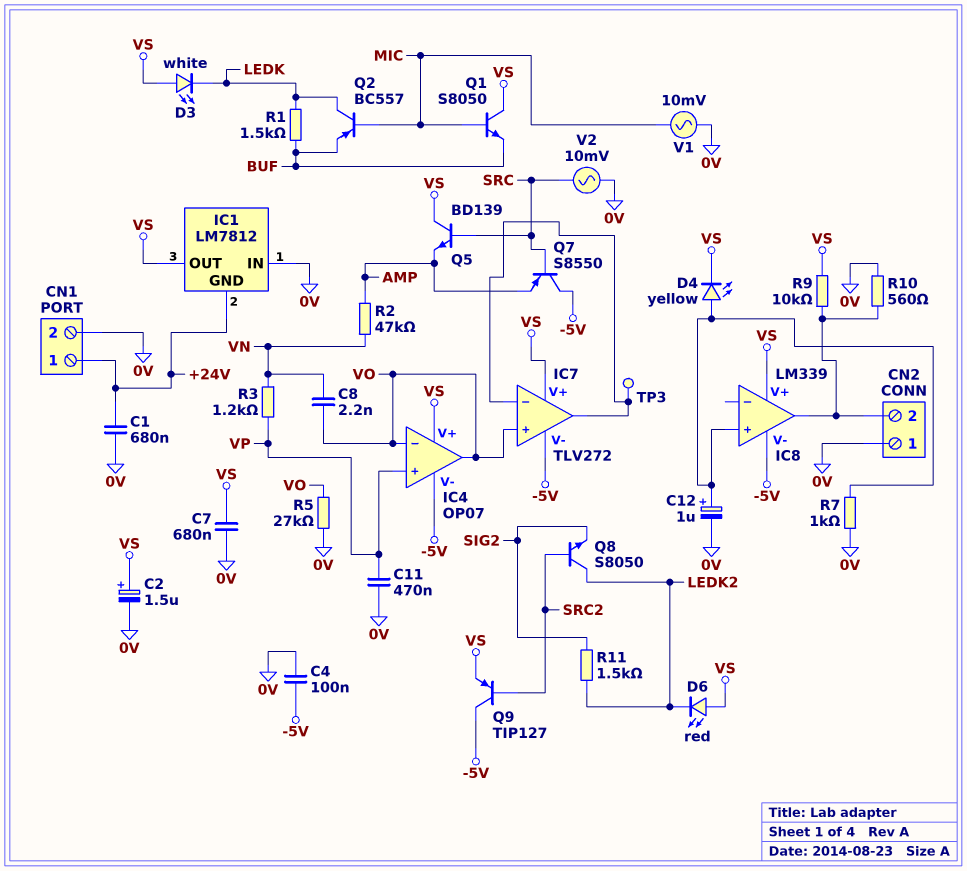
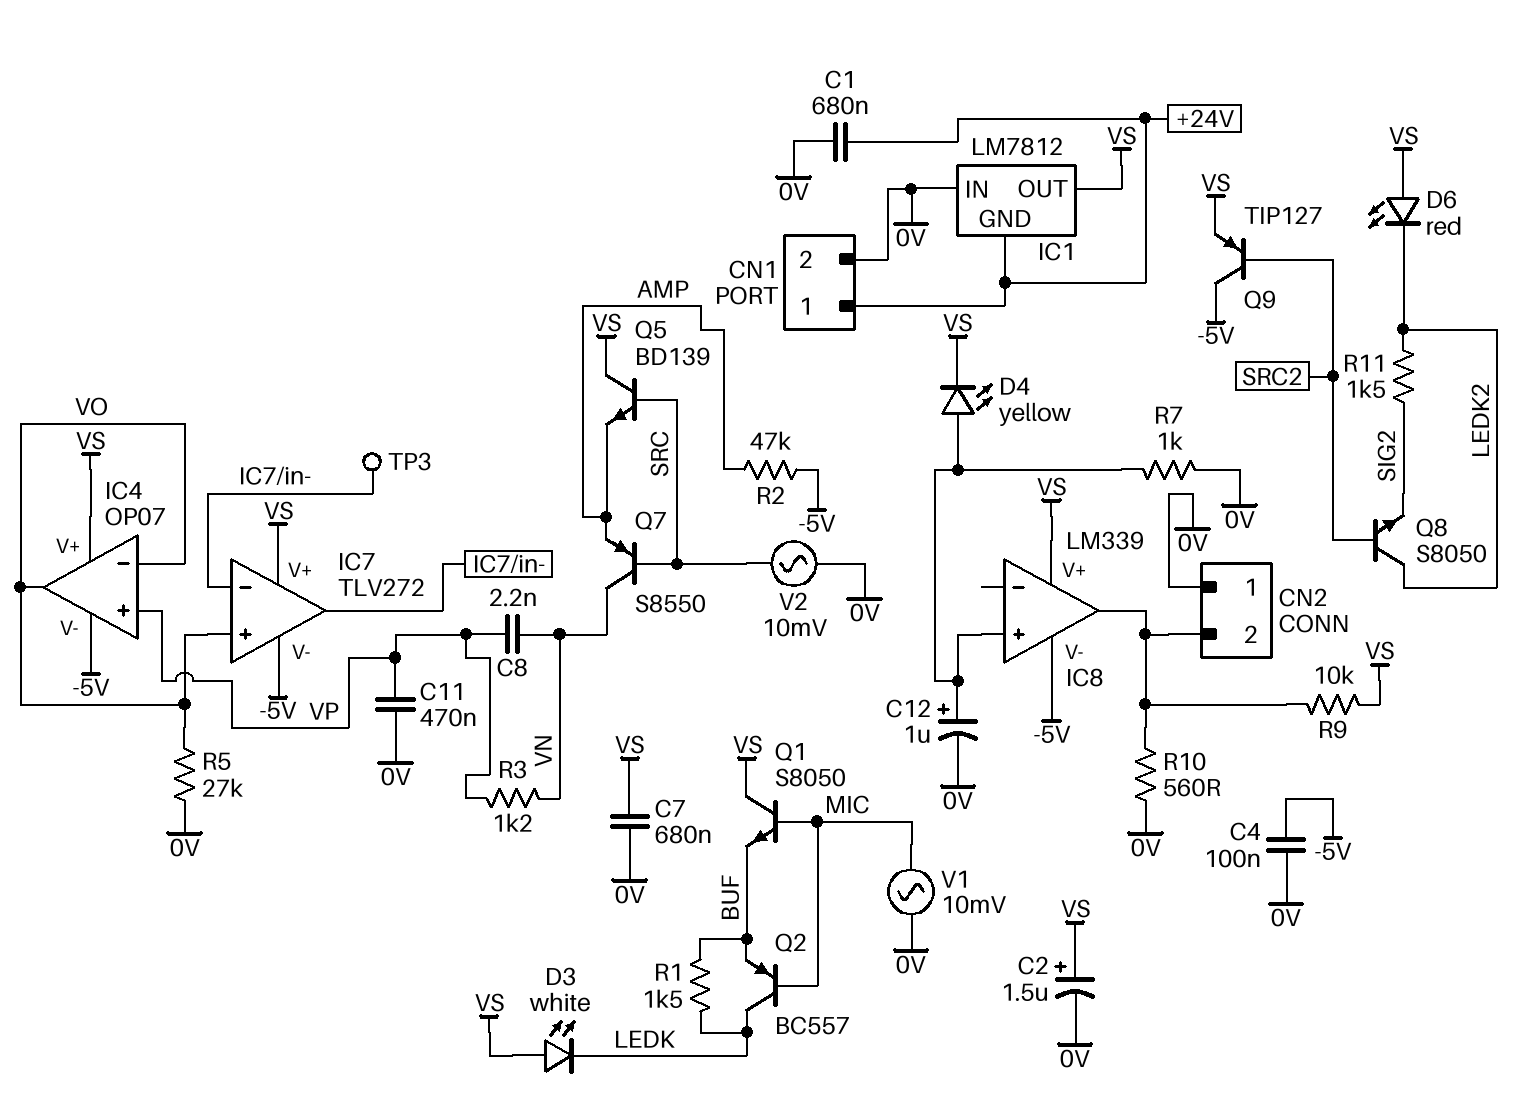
C8: 2.2nF (VN, VO) -> 2.2nF (VN, VP)
Q7: PNP S8550 (B SRC, C -5V, E AMP) -> PNP S8550 (B SRC, C VN, E AMP)
R2: 47k (AMP, VN) -> 47k (-5V, AMP)

